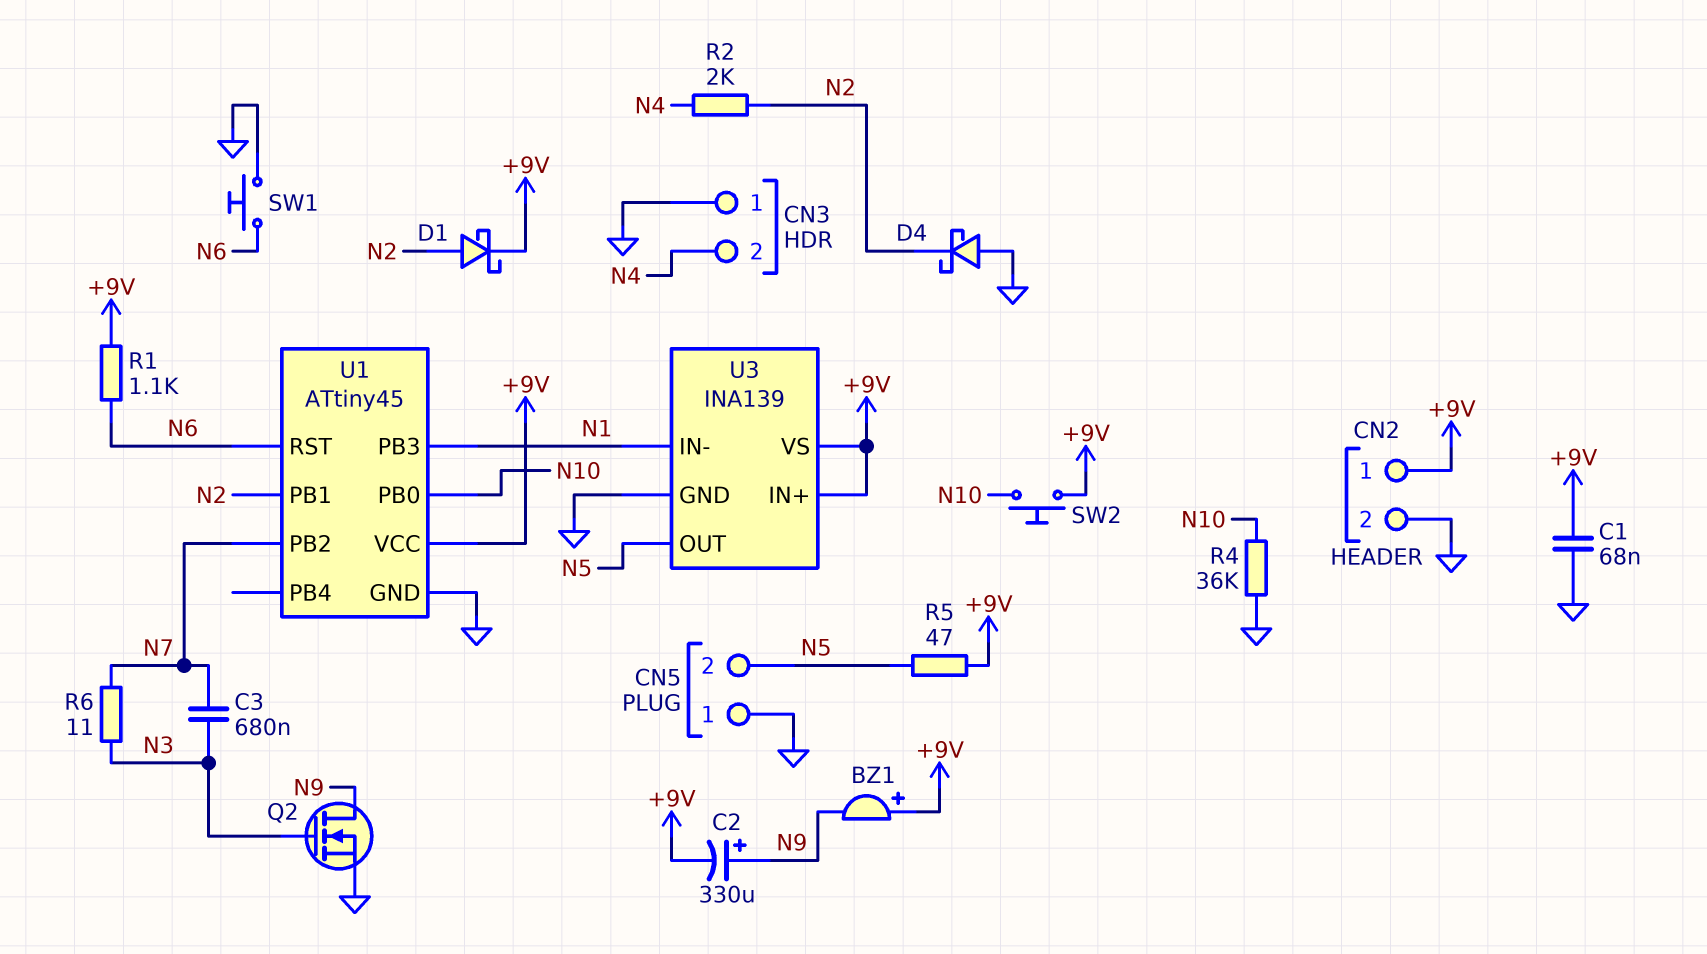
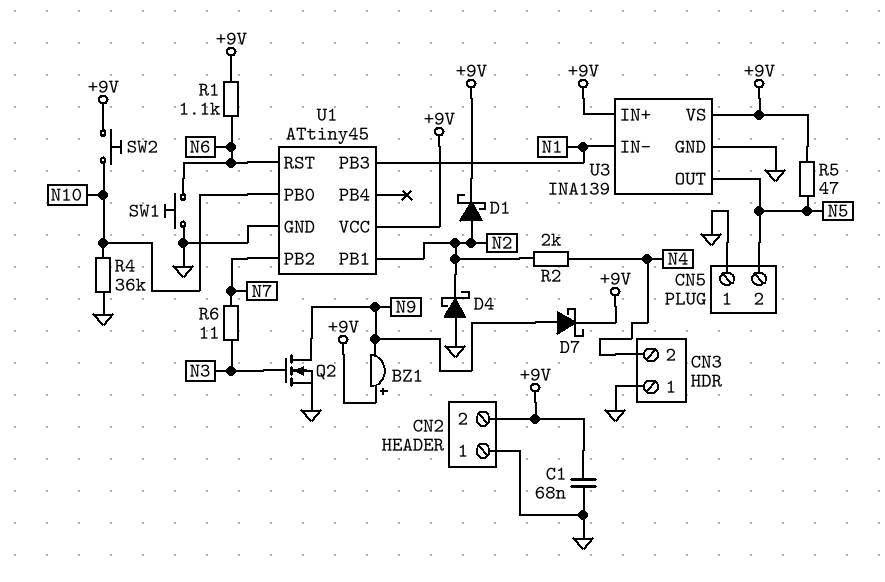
C2: 330uF (plus N9, minus +9V) -> none
C3: 680nF (N3, N7) -> none
CN2 pin 1: +9V -> GND
CN2 pin 2: GND -> +9V
D7: none -> schottky (A N9, K +9V)

